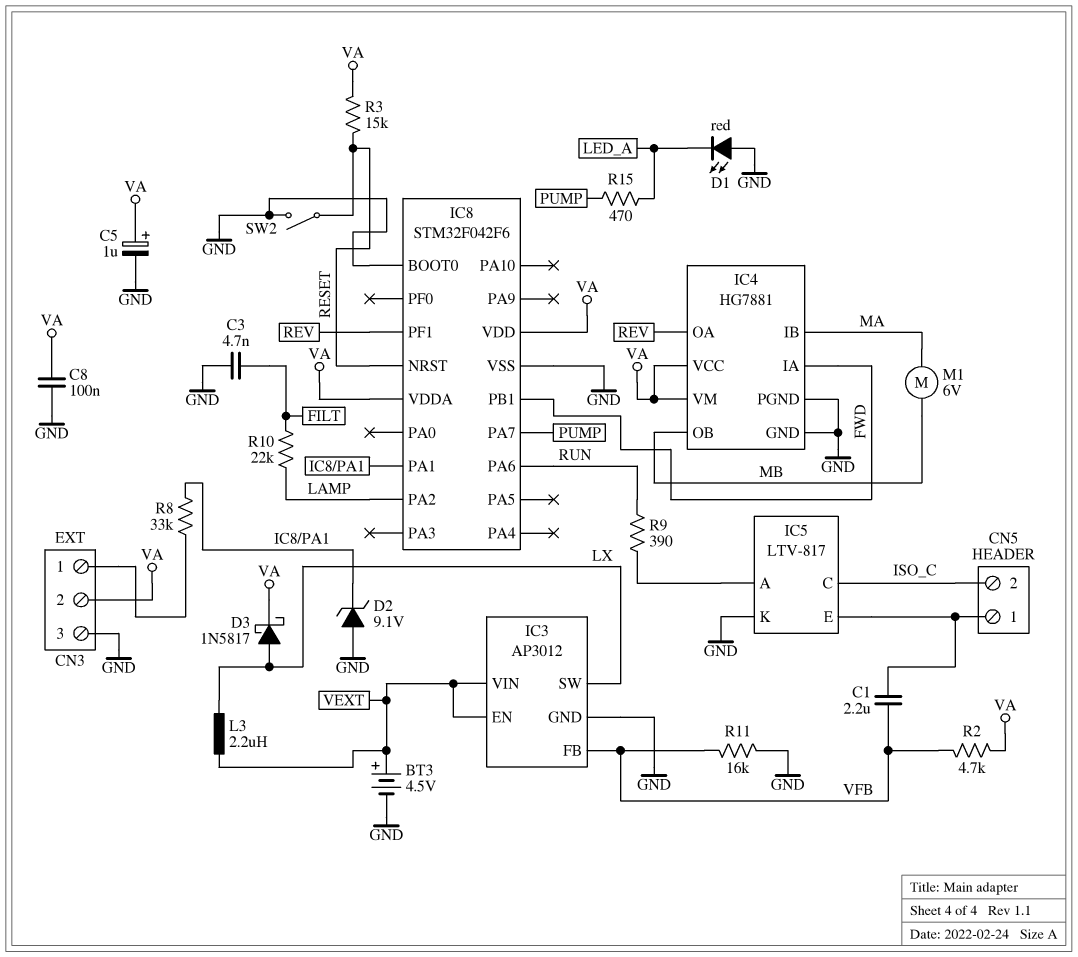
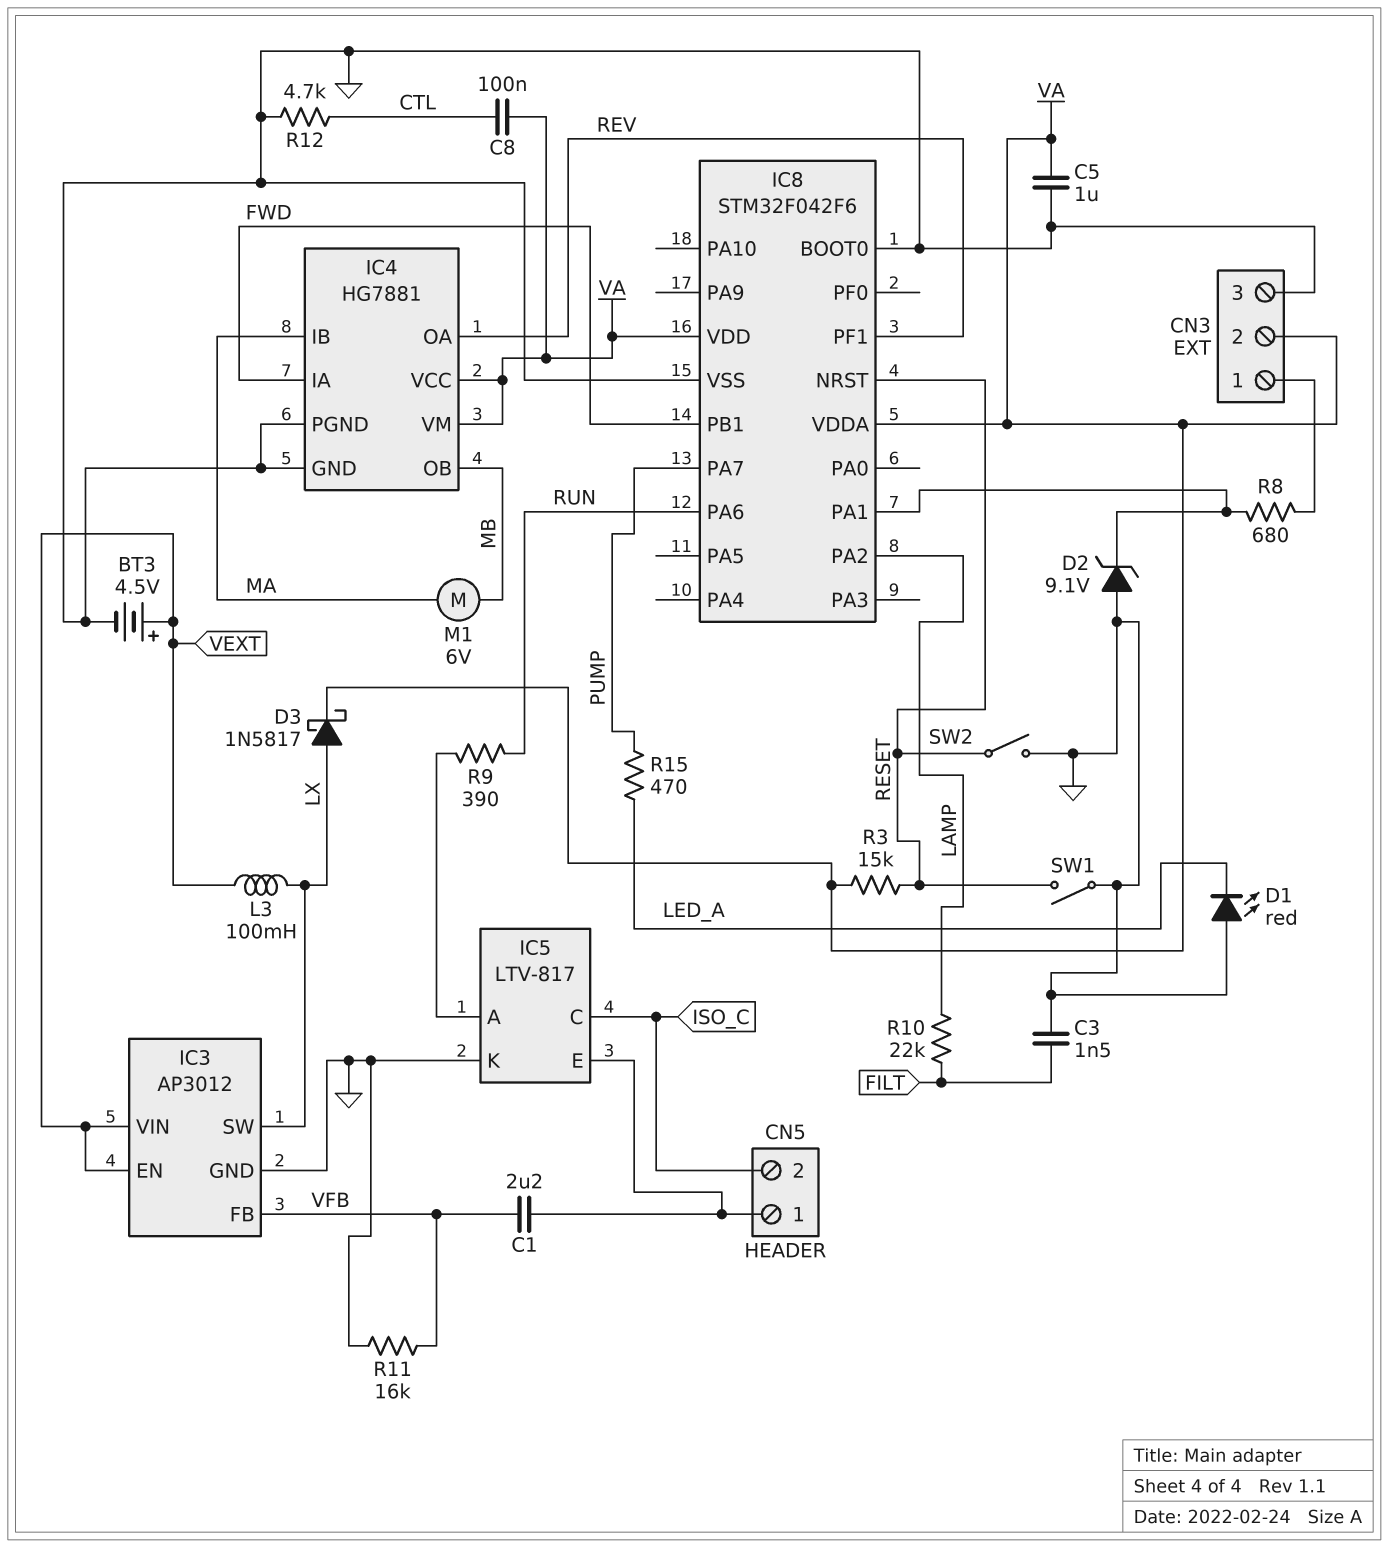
C3: 4.7nF (FILT, GND) -> 1.5nF (FILT, GND)
C5: 1uF (plus VA, minus GND) -> 1uF (GND, VA)
C8: 100nF (GND, VA) -> 100nF (CTL, VA)
L3: 2.2uH (LX, VEXT) -> 100mH (LX, VEXT)
R2: 4.7k (VA, VFB) -> none
R8: 33k (CN3/1, IC8/PA1) -> 680 (CN3/1, IC8/PA1)
R12: none -> 4.7k (CTL, GND)
SW1: none -> switch (GND, RESET)

